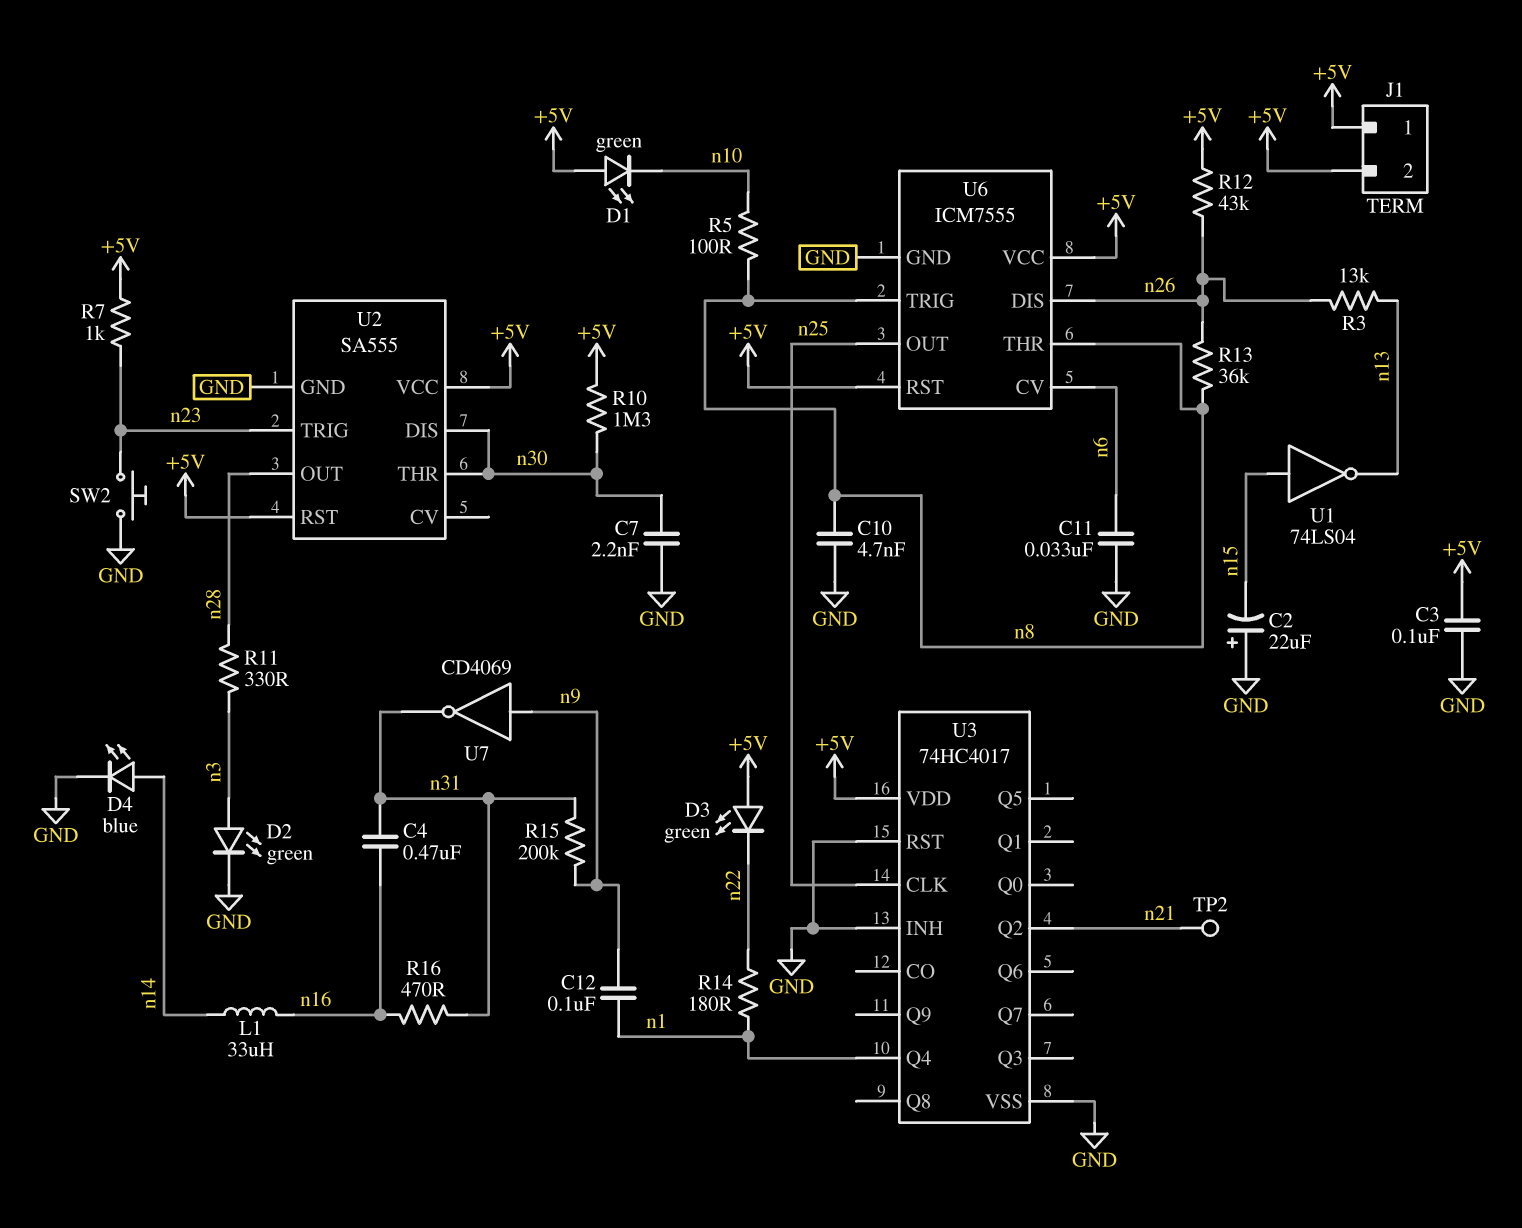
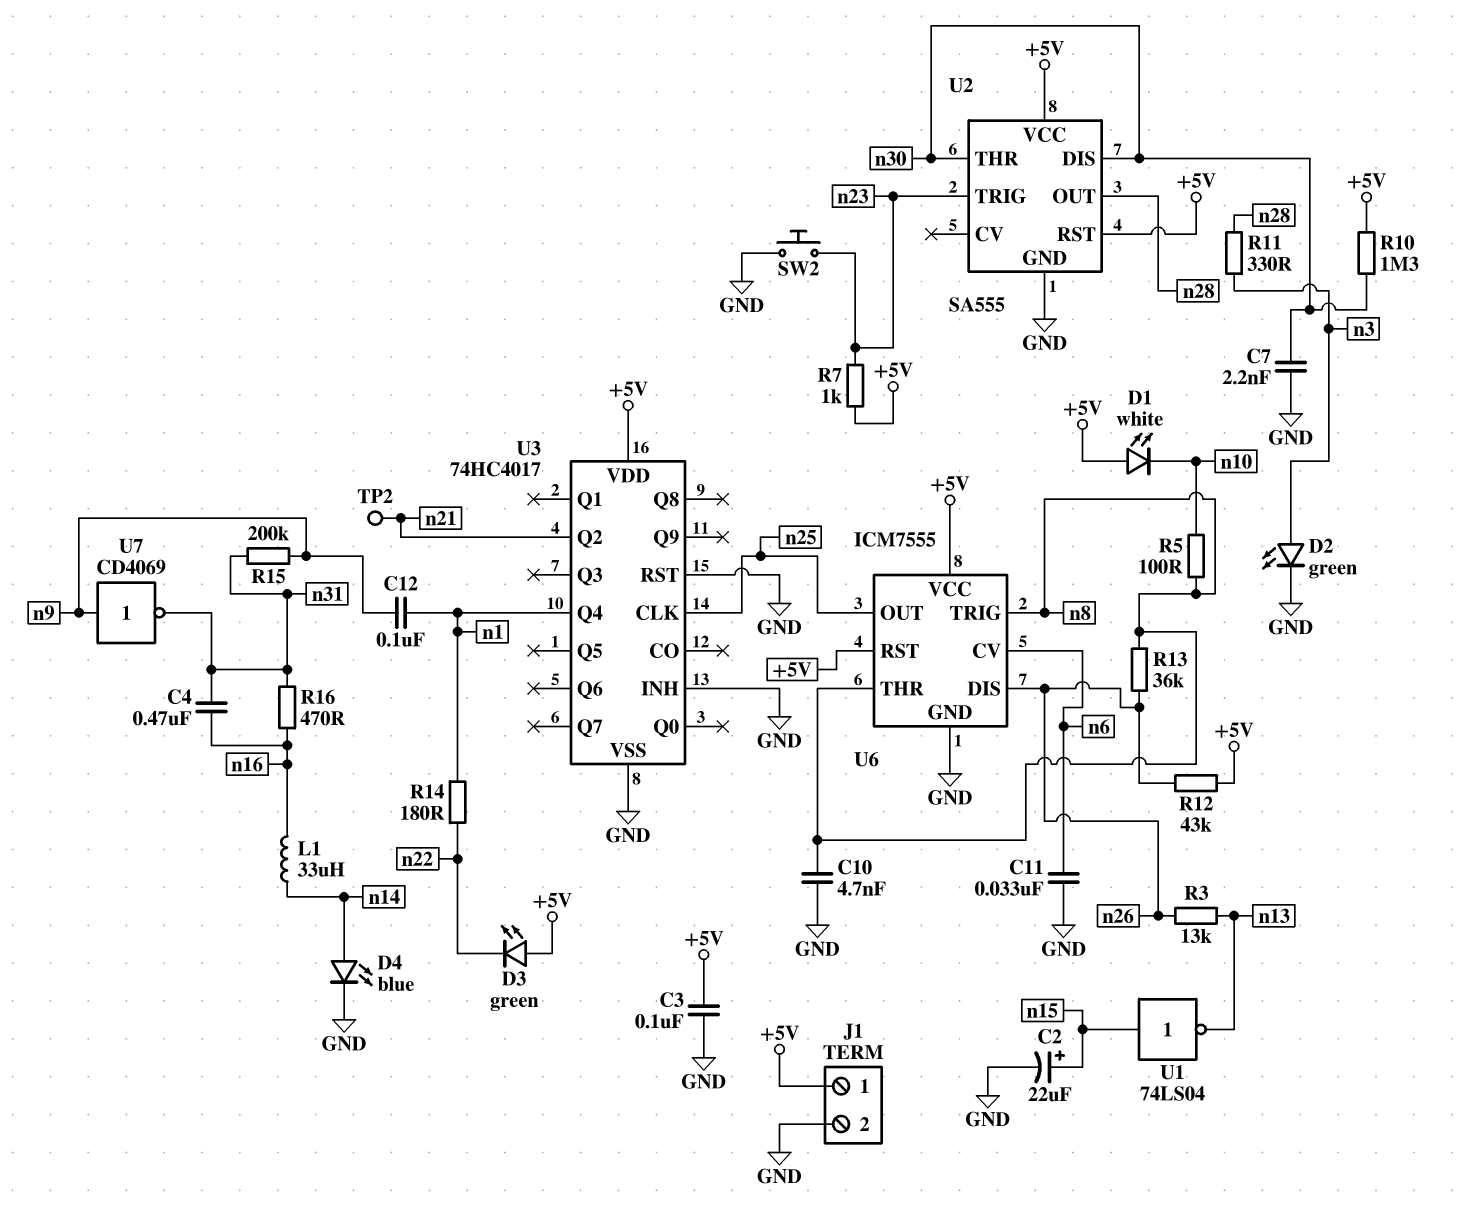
C2: 22uF (plus GND, minus n15) -> 22uF (plus n15, minus GND)
D1: LED green (A +5V, K n10) -> LED white (A +5V, K n10)
J1 pin 2: +5V -> GND

